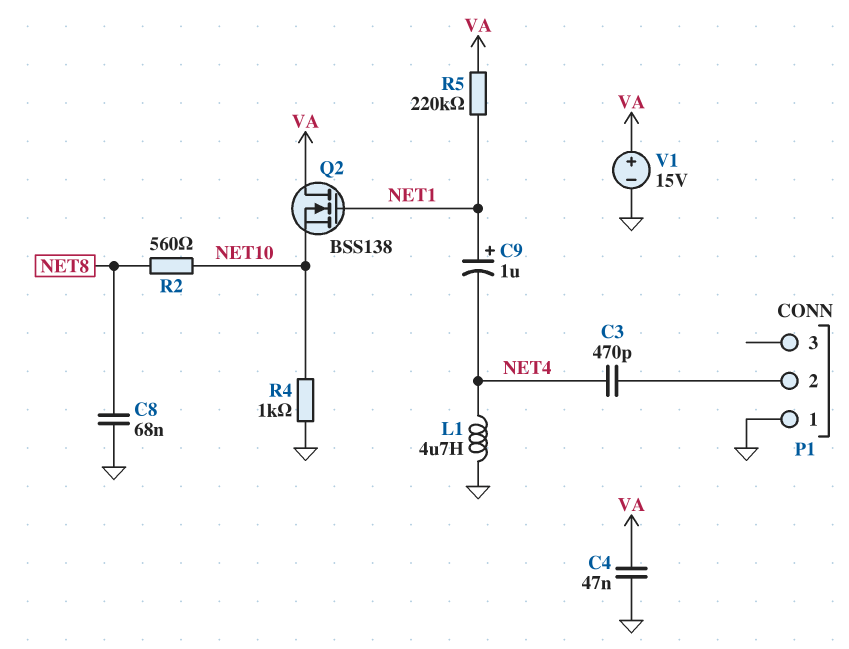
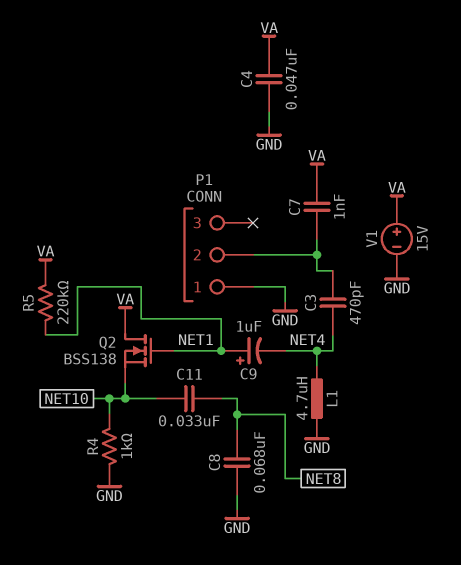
C7: none -> 1nF (P1/2, VA)
C11: none -> 33nF (NET8, NET10)
R2: 560 (NET8, NET10) -> none

